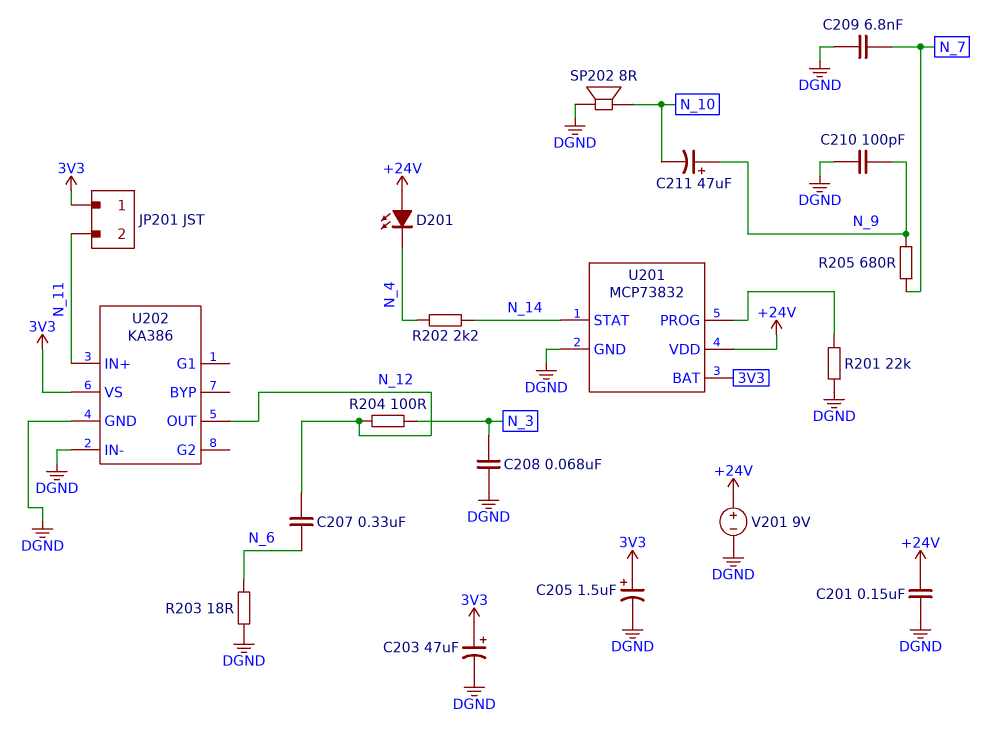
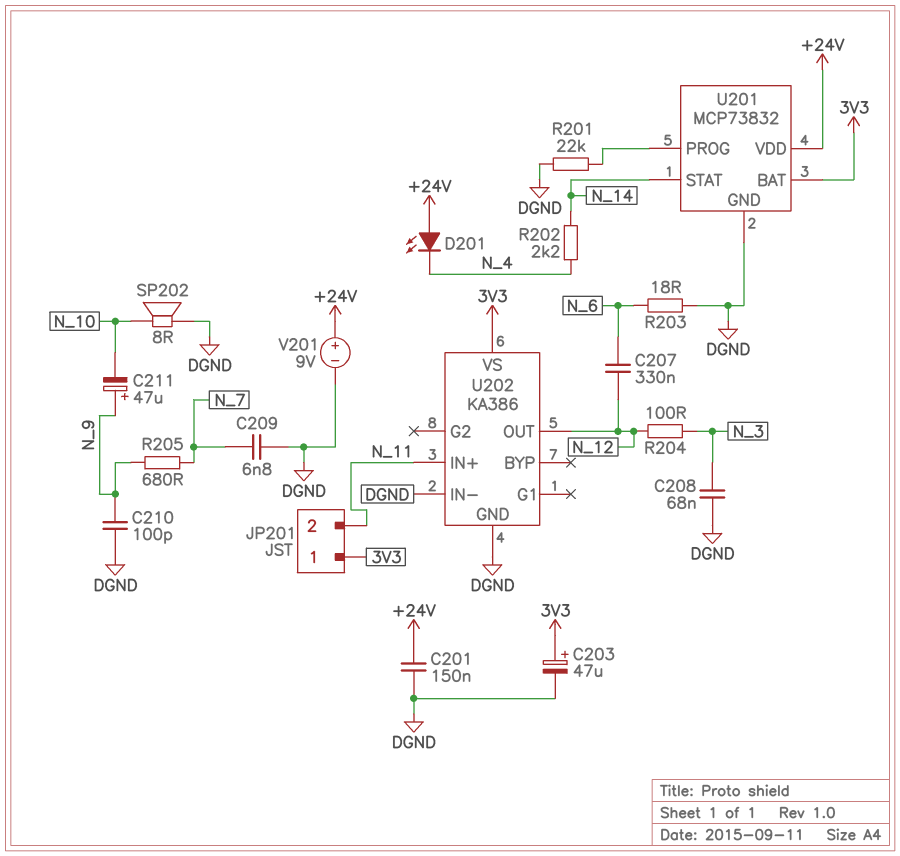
C205: 1.5uF (plus 3V3, minus DGND) -> none

